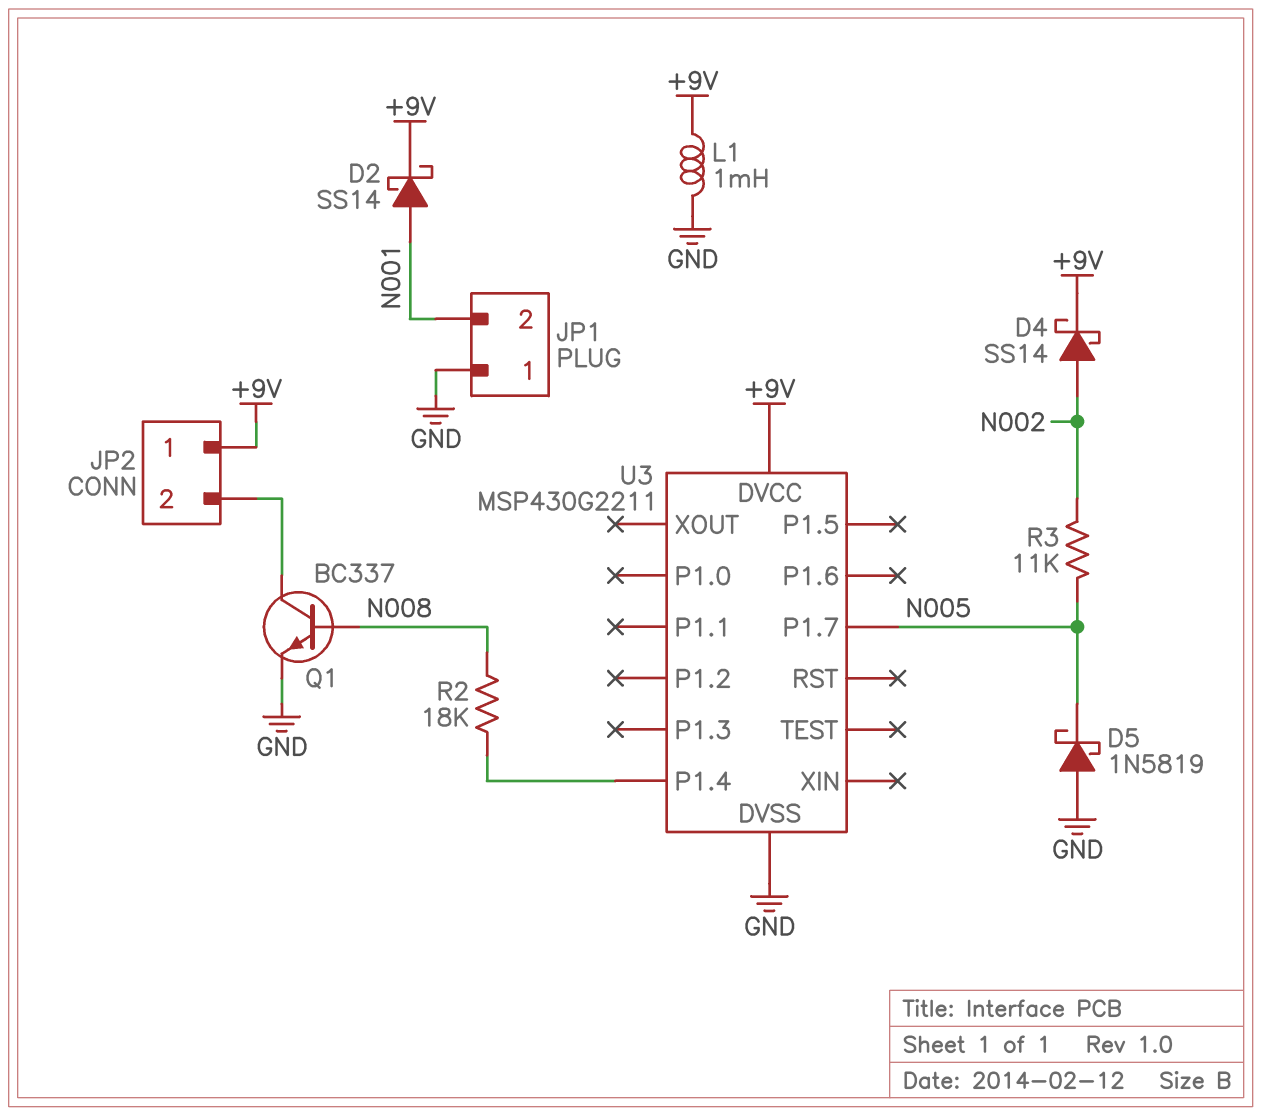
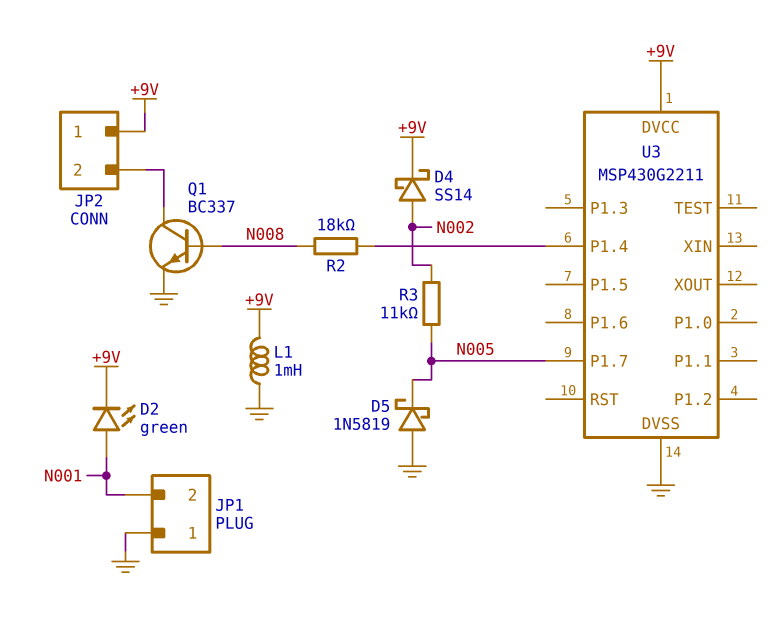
D2: schottky SS14 (A N001, K +9V) -> LED green (A N001, K +9V)

